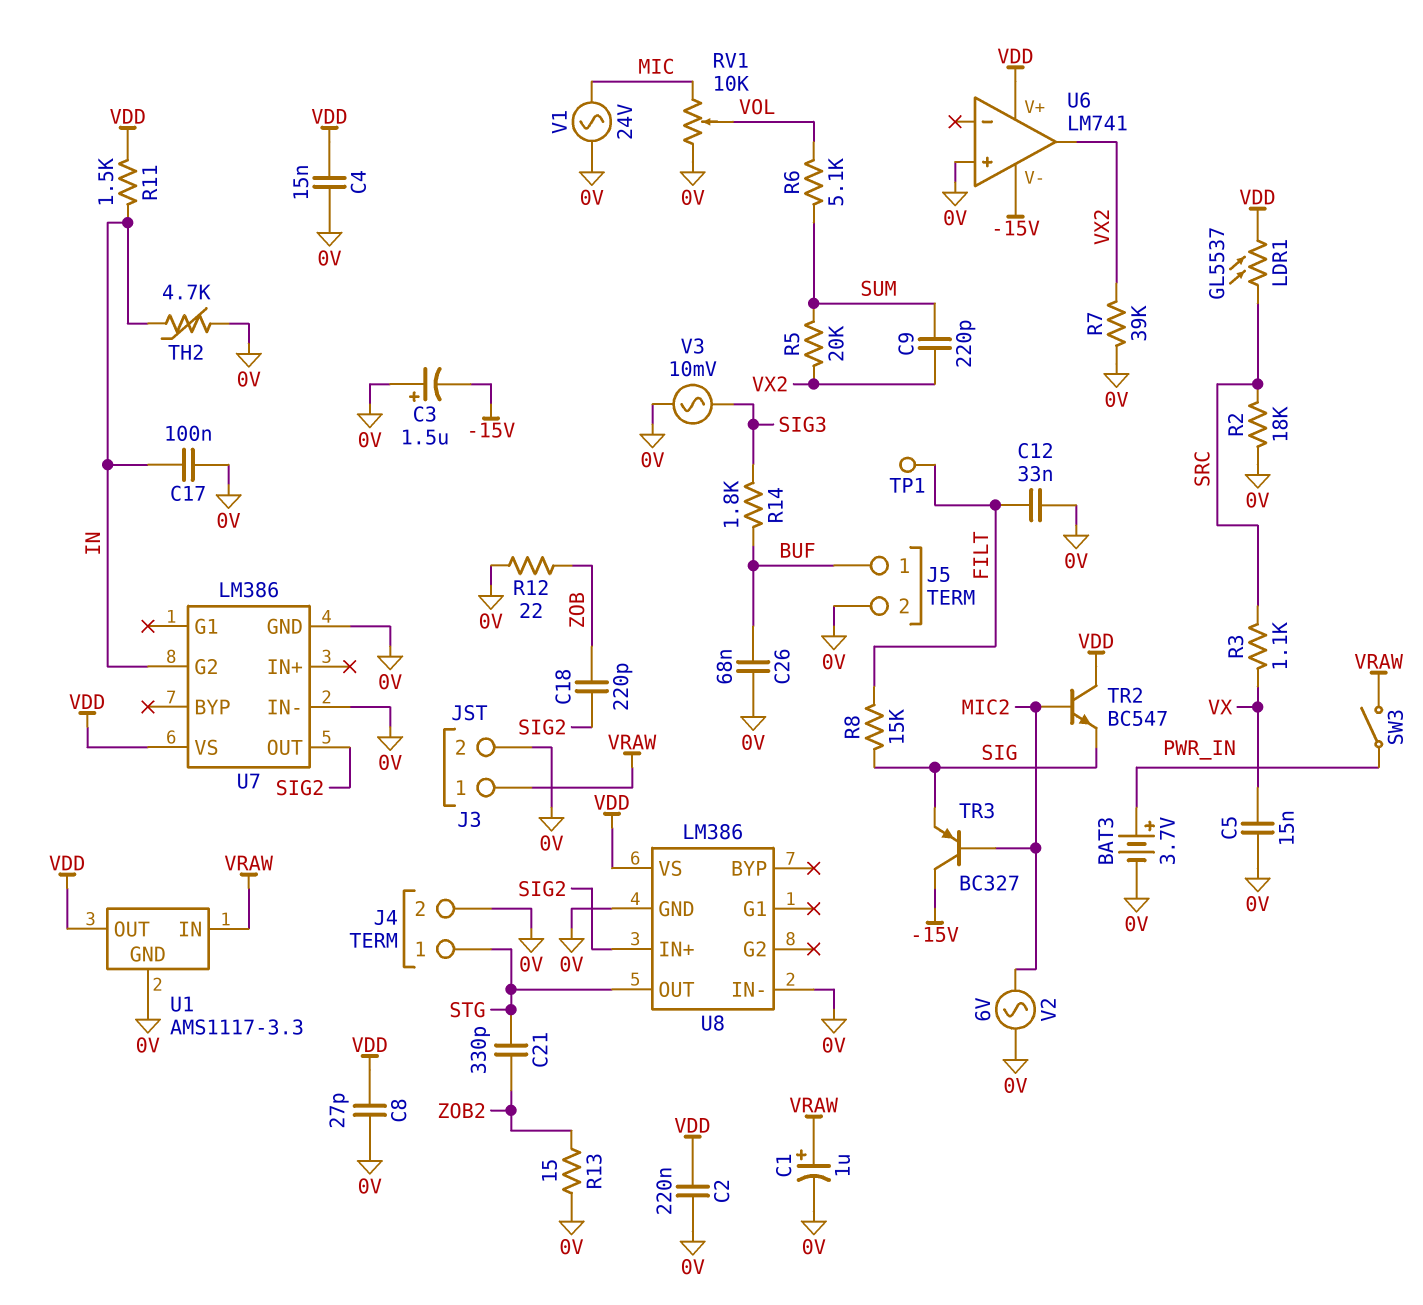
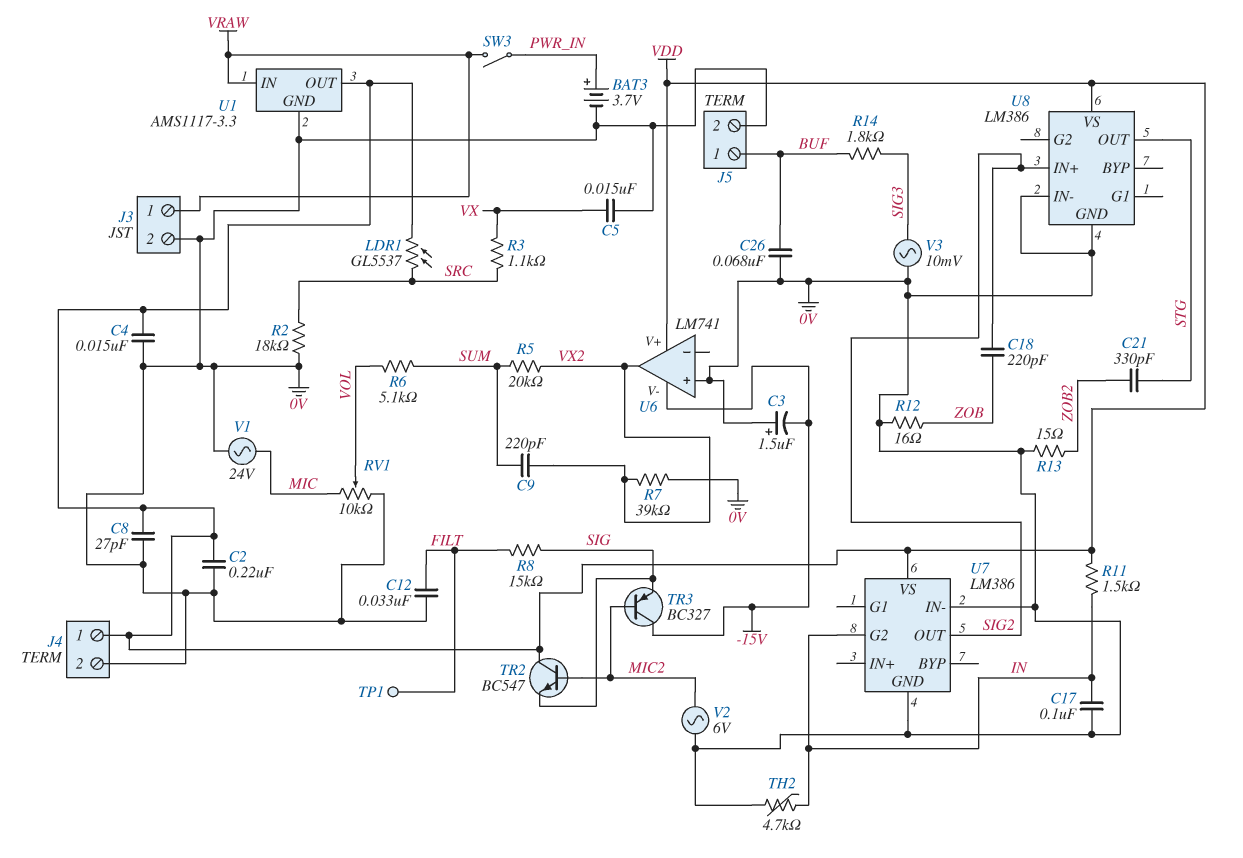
C1: 1uF (plus VRAW, minus 0V) -> none
J4 pin 1: STG -> VDD
R12: 22 (0V, ZOB) -> 16 (0V, ZOB)

